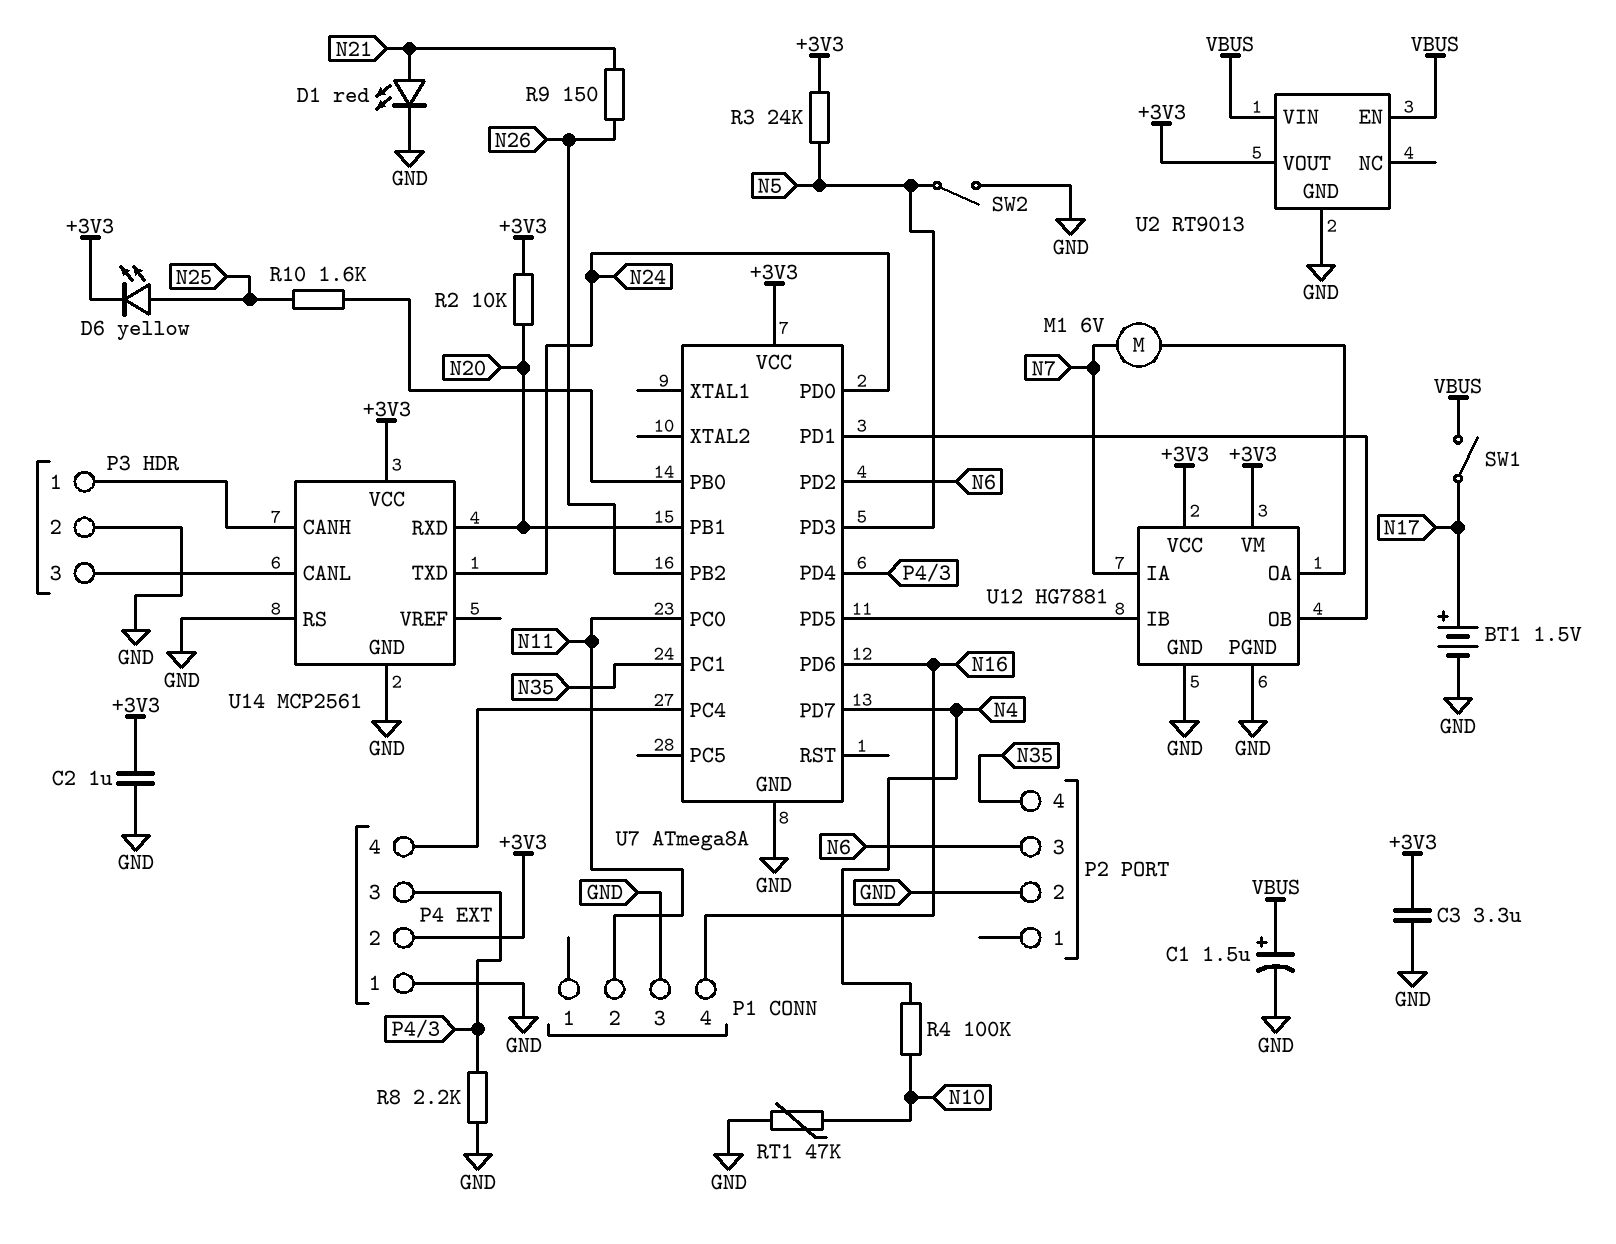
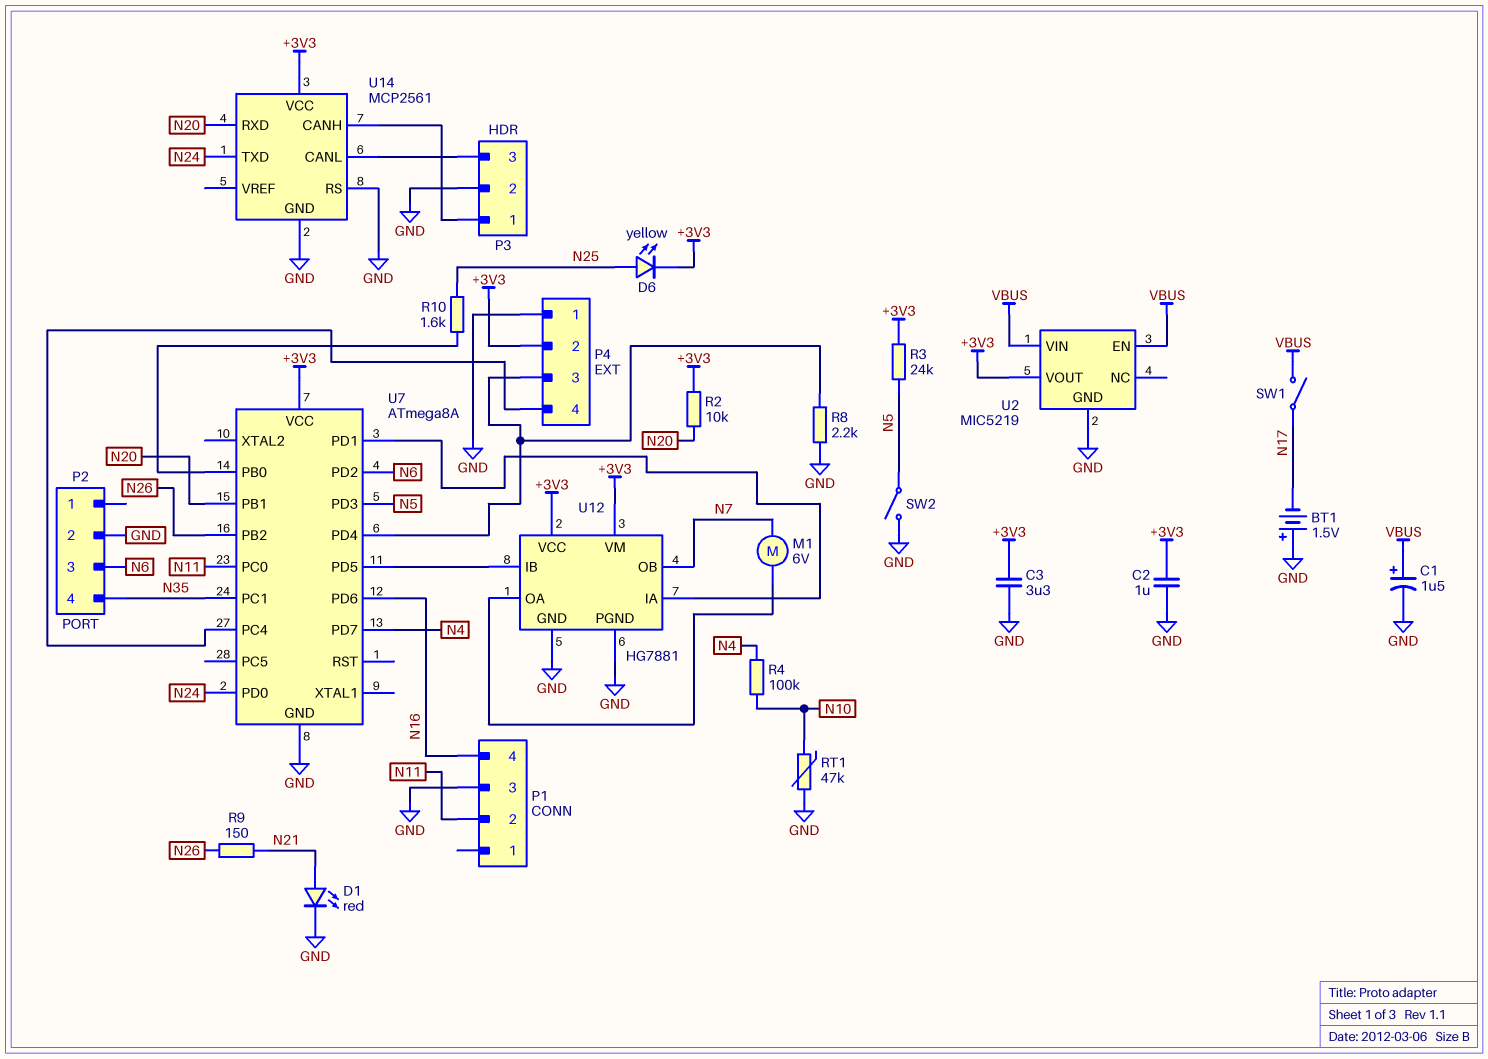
BT1: 1.5V (plus N17, minus GND) -> 1.5V (plus GND, minus N17)
U2: RT9013 -> MIC5219
U12 pin IA: N7 -> U7/PD1
U12 pin OB: U7/PD1 -> N7

